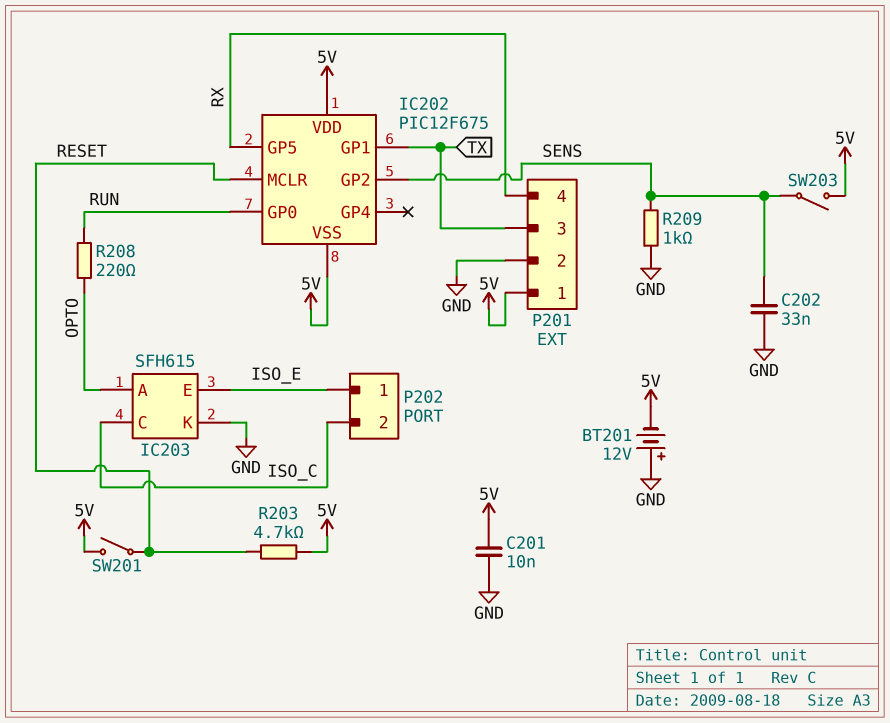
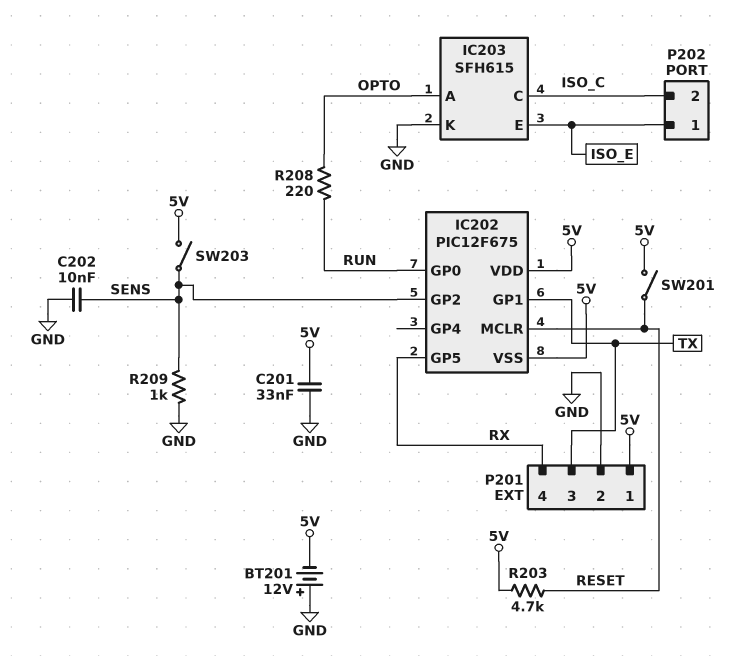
C201: 10nF (5V, GND) -> 33nF (5V, GND)
C202: 33nF (GND, SENS) -> 10nF (GND, SENS)

